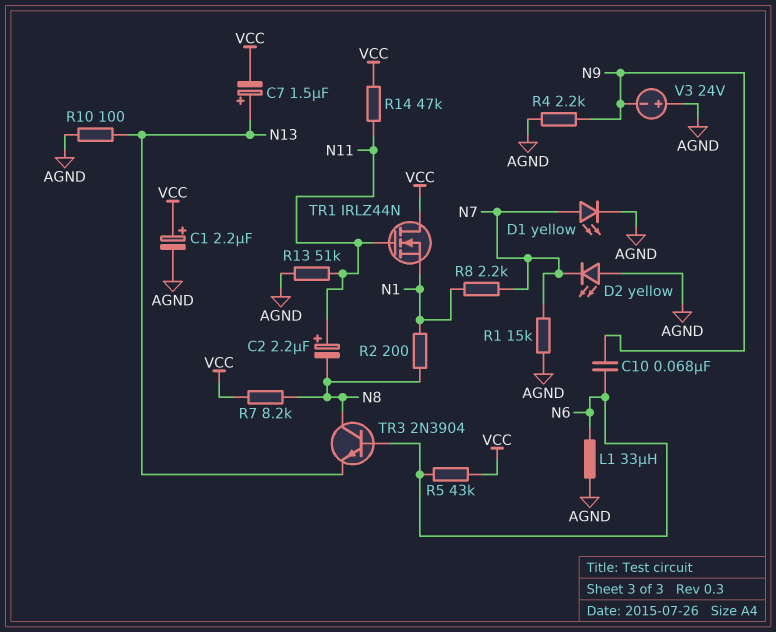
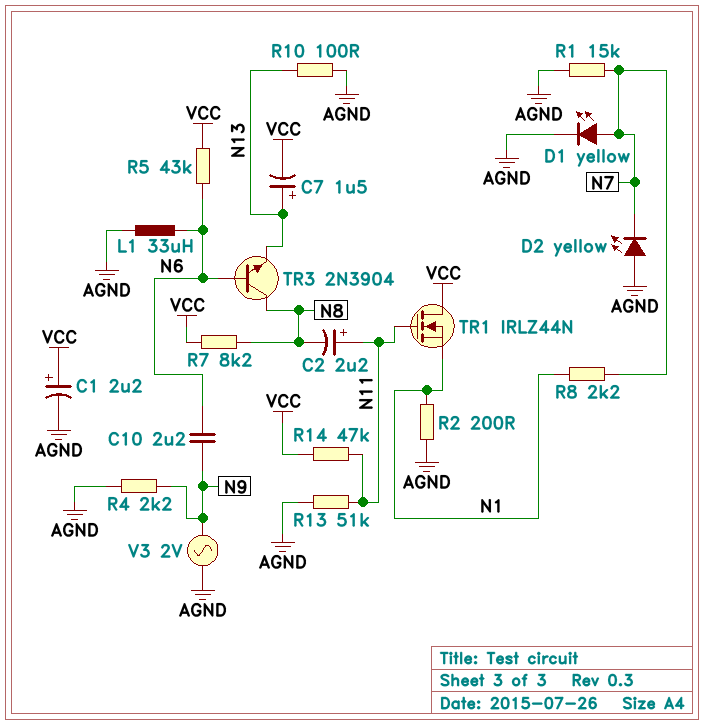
C10: 68nF (N6, N9) -> 2.2uF (N6, N9)
R2: 200 (N1, N8) -> 200 (AGND, N1)
V3: 24V (plus AGND, minus N9) -> AC 2V (AGND, N9)

